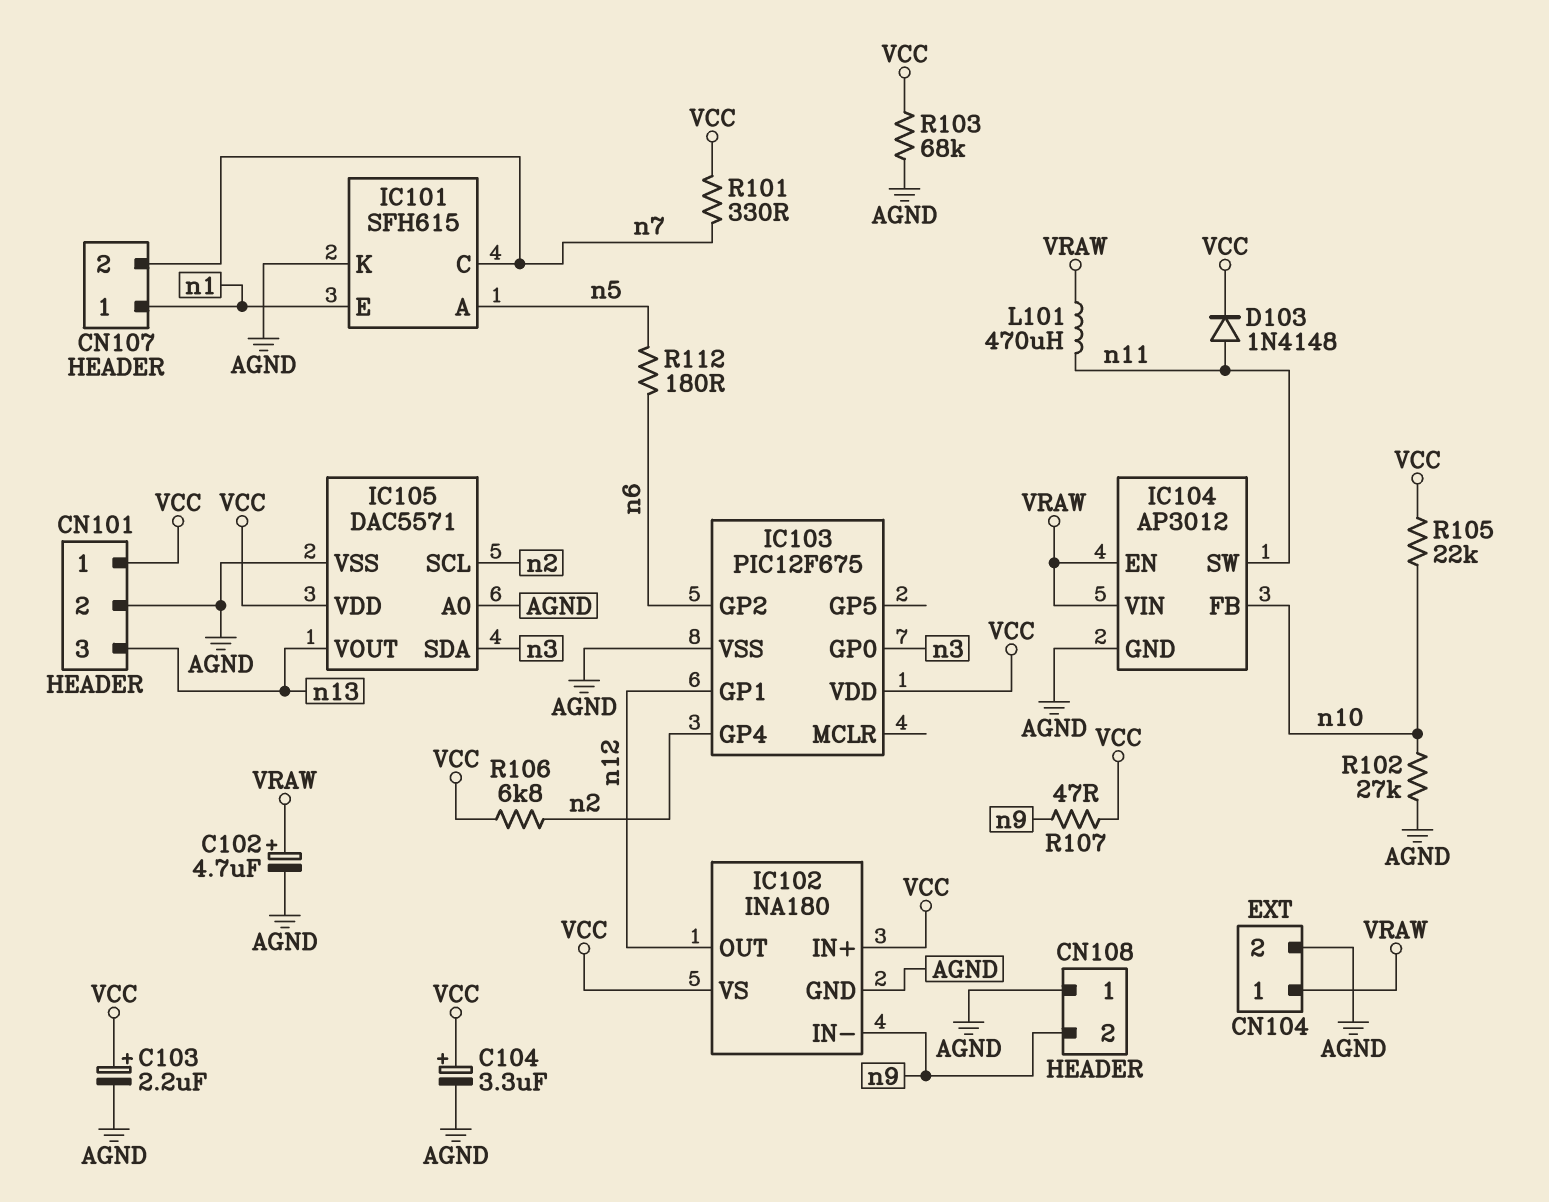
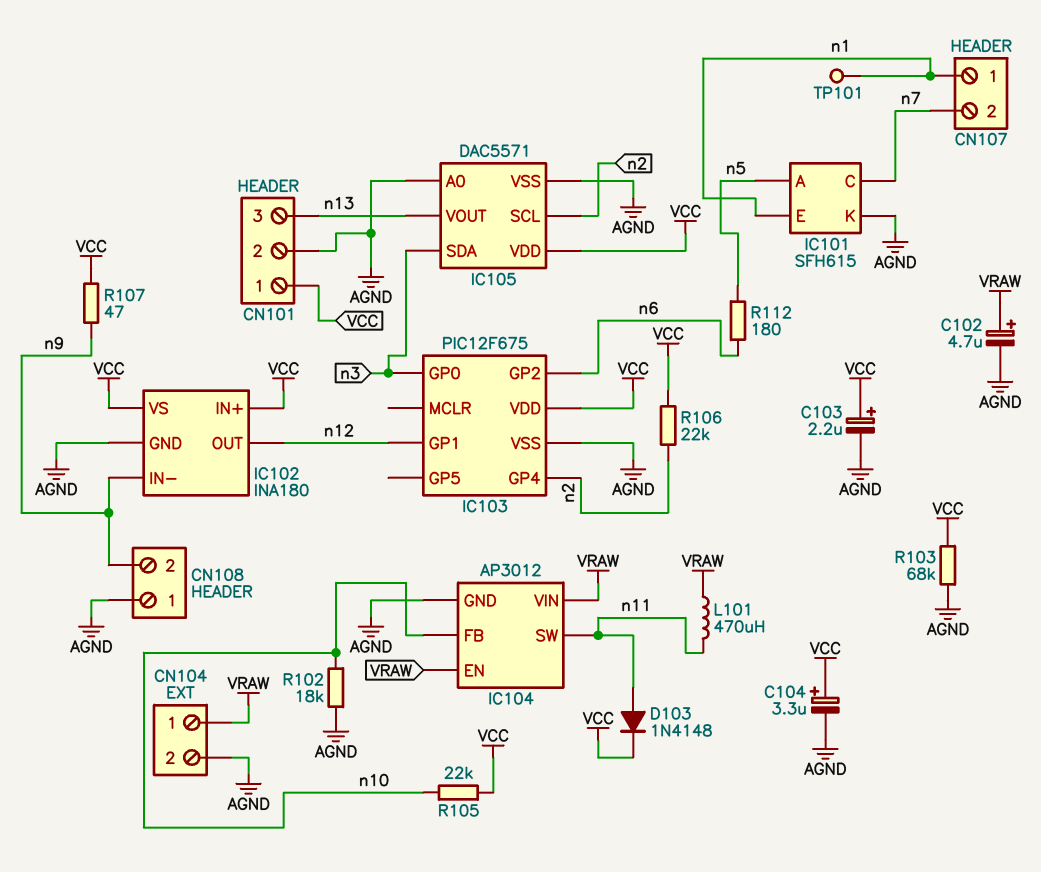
R101: 330 (VCC, n7) -> none
R102: 27k (AGND, n10) -> 18k (AGND, n10)
R106: 6.8k (VCC, n2) -> 22k (VCC, n2)
TP101: none -> test point (n1)

